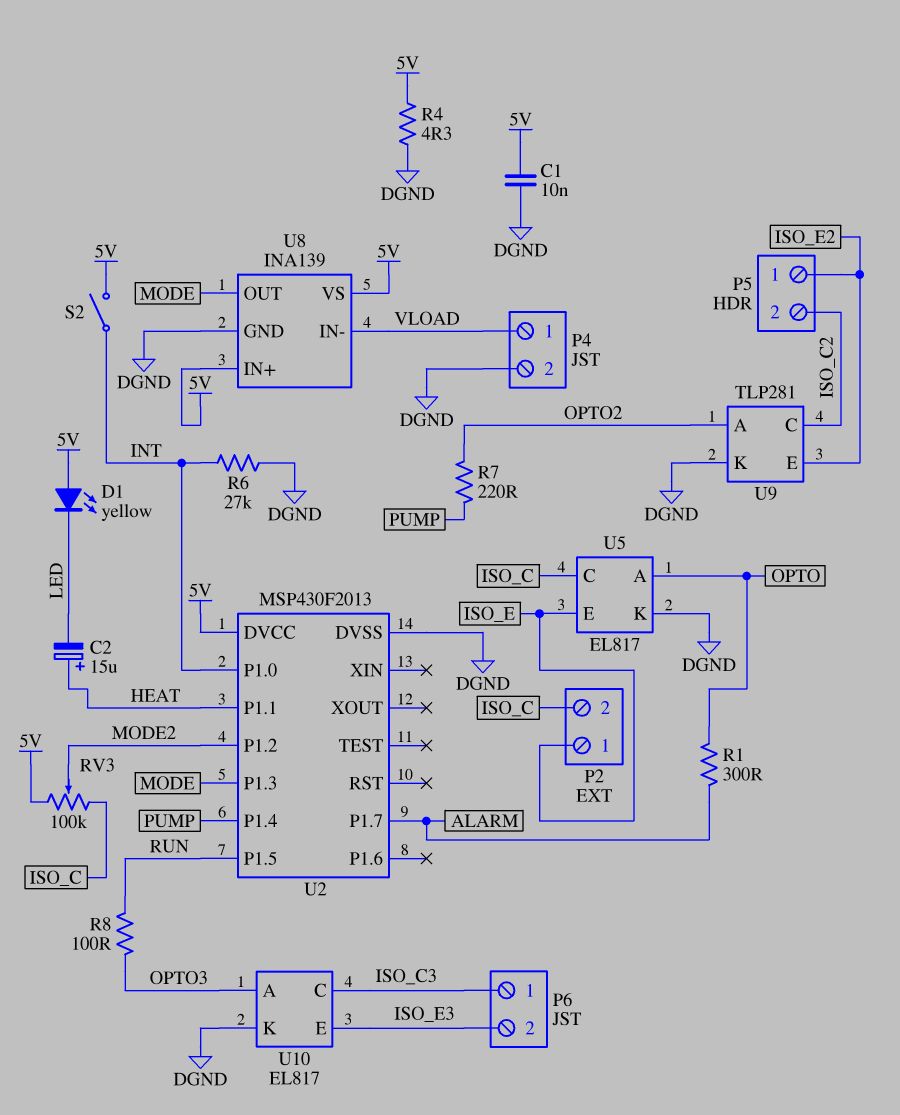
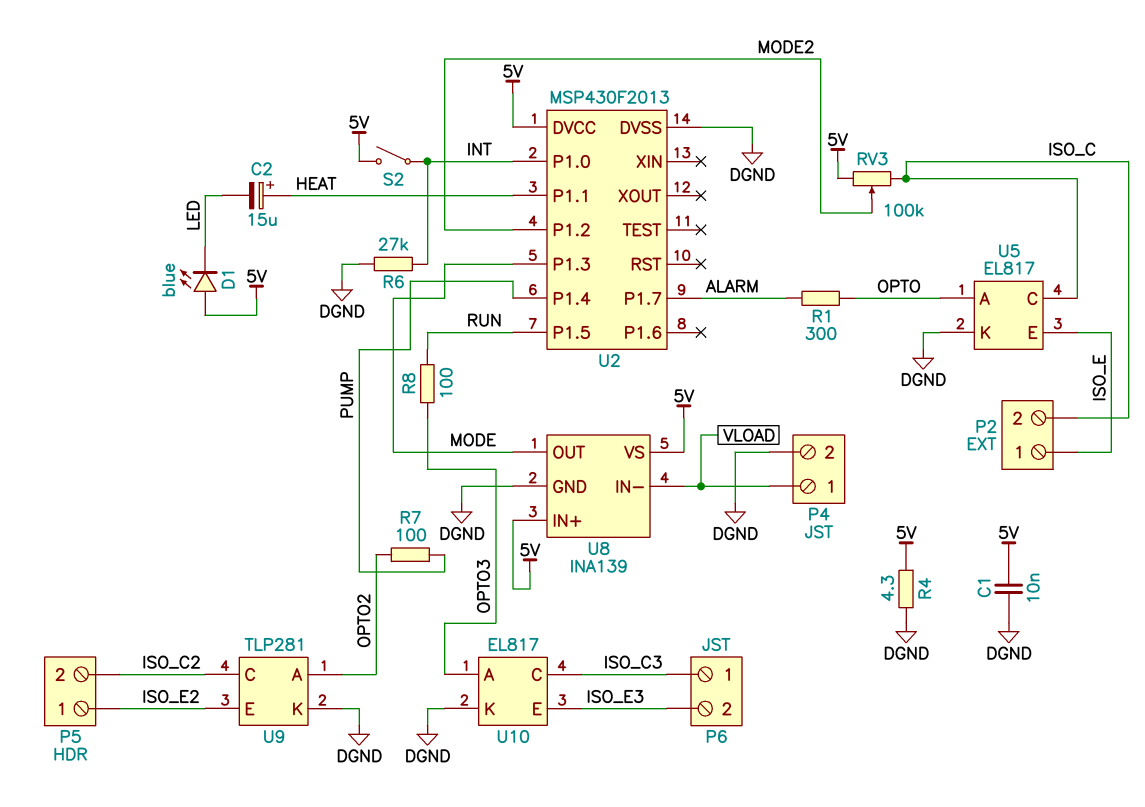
D1: LED yellow (A 5V, K LED) -> LED blue (A 5V, K LED)
R7: 220 (OPTO2, PUMP) -> 100 (OPTO2, PUMP)

